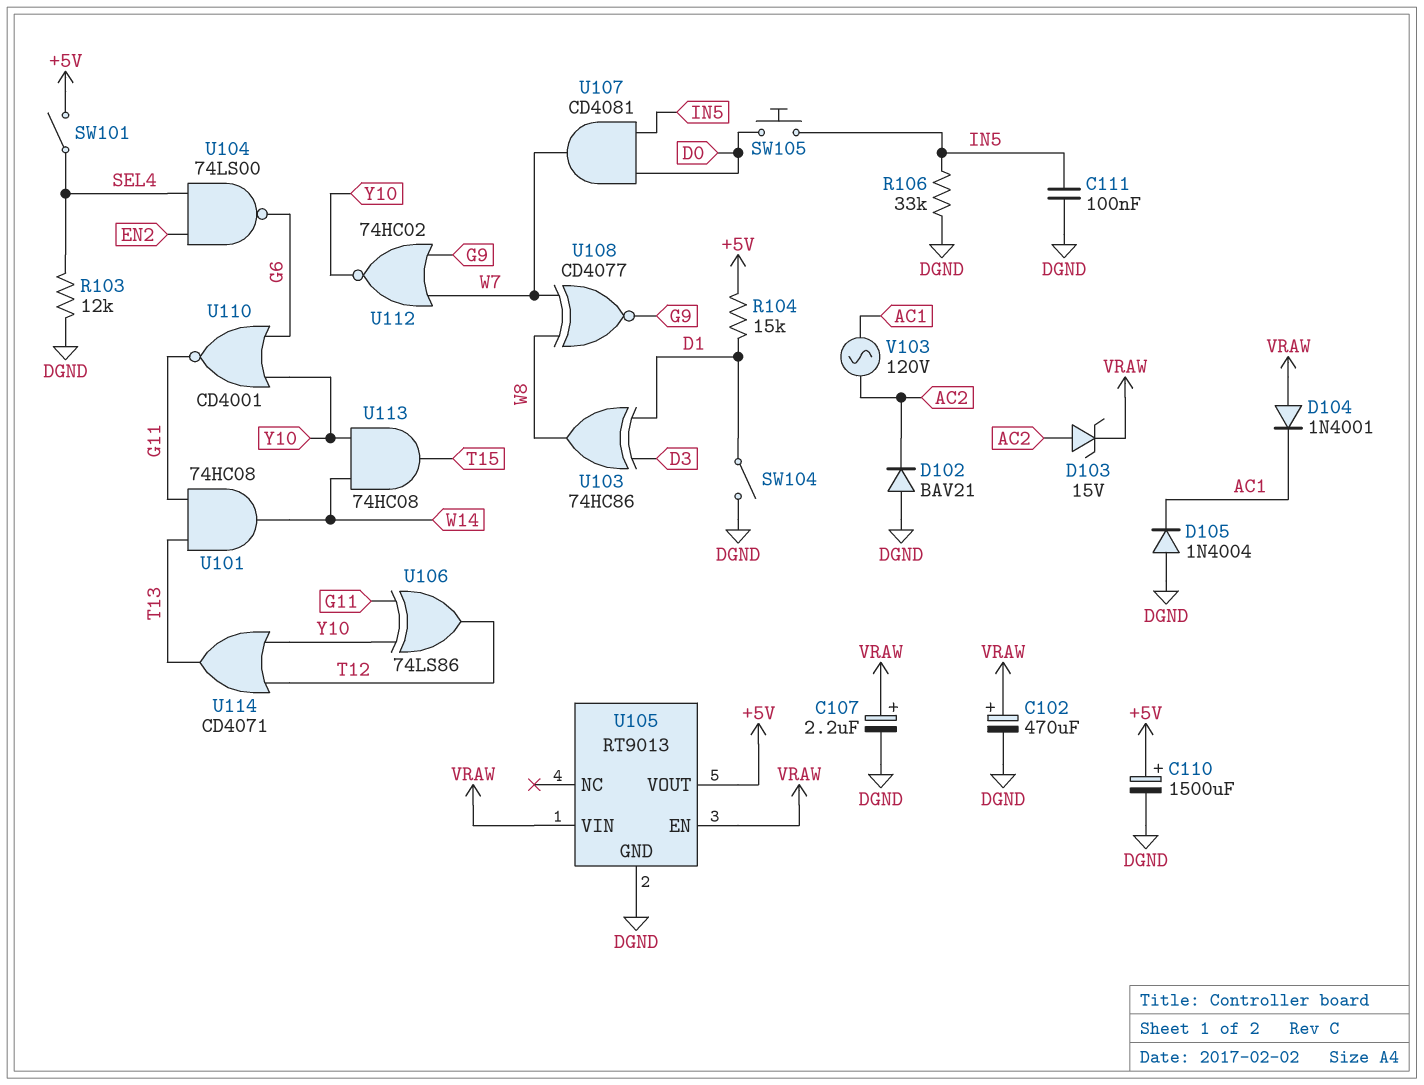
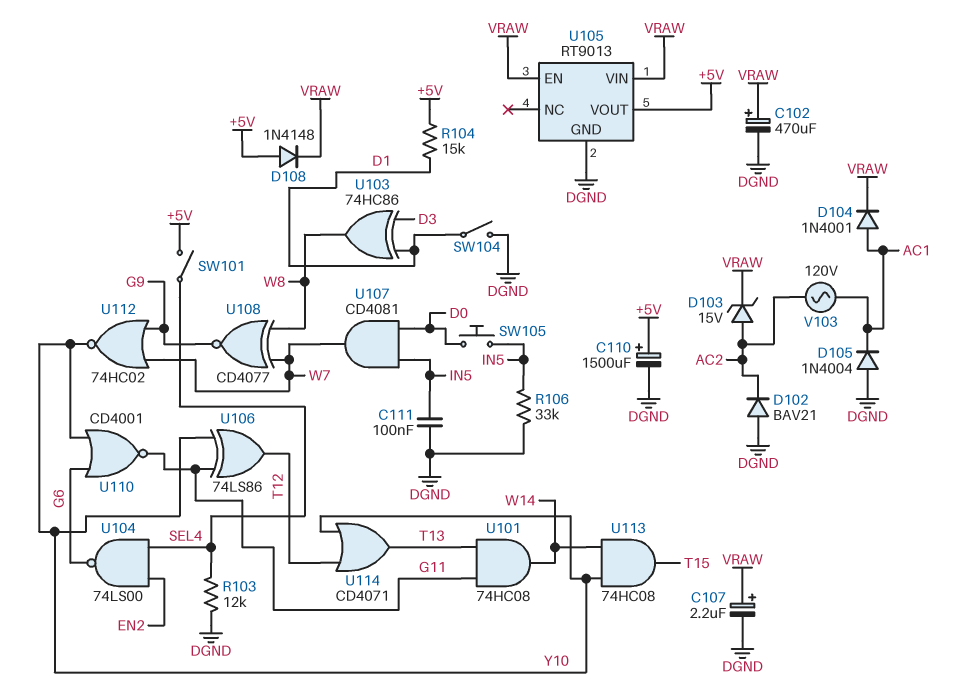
D104: diode 1N4001 (A VRAW, K AC1) -> diode 1N4001 (A AC1, K VRAW)
D108: none -> diode 1N4148 (A +5V, K VRAW)

